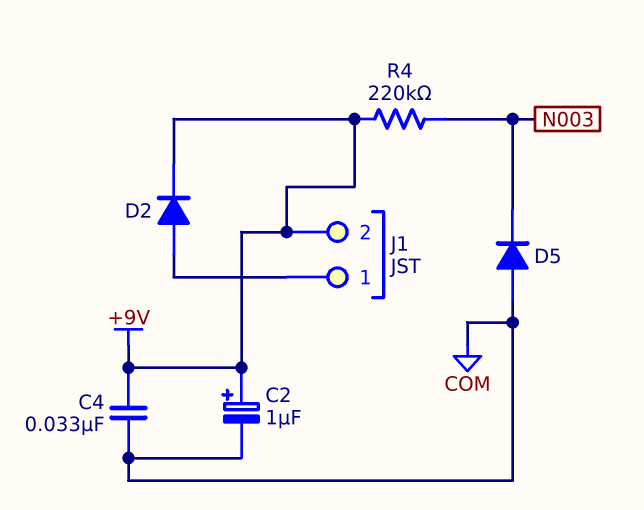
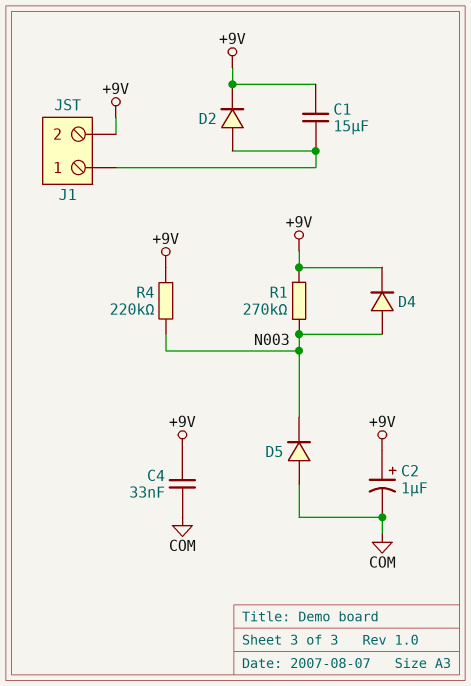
C1: none -> 15uF (+9V, J1/1)
D4: none -> diode (A N003, K +9V)
R1: none -> 270k (+9V, N003)

